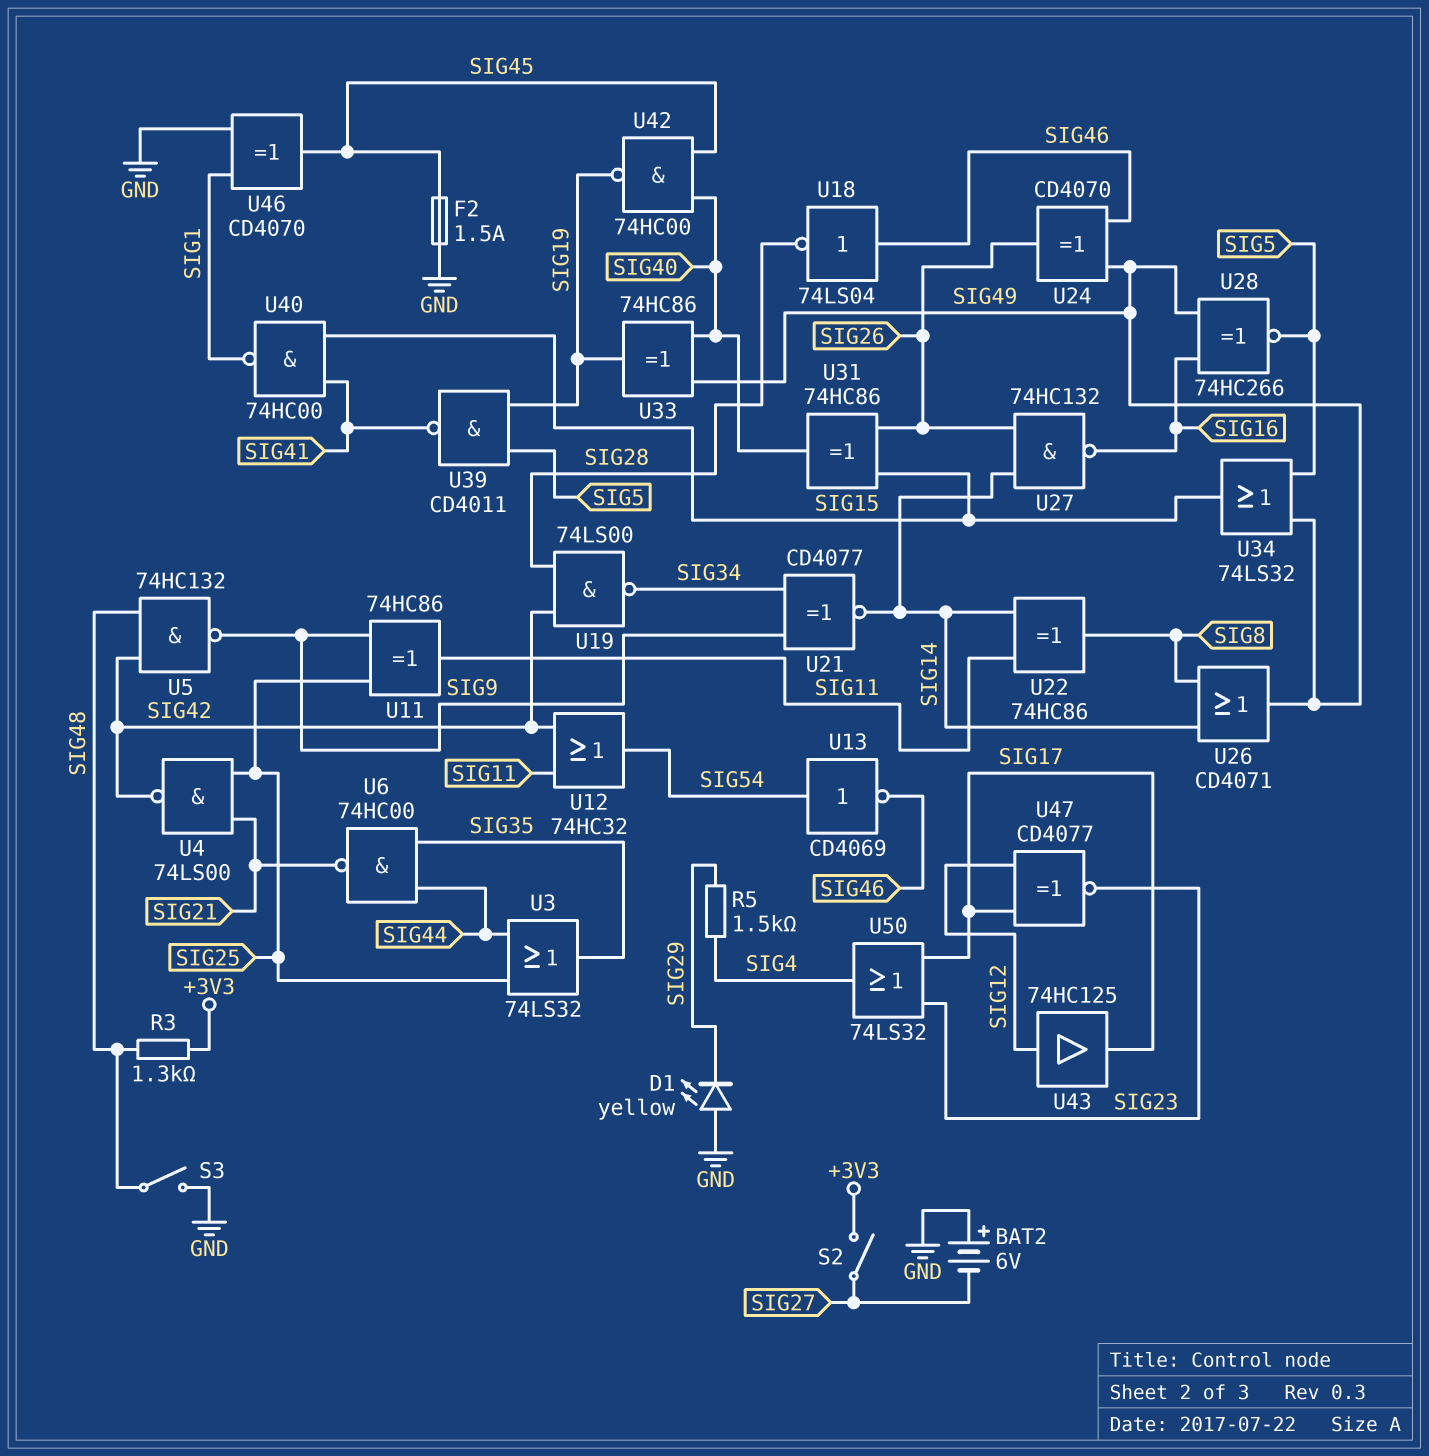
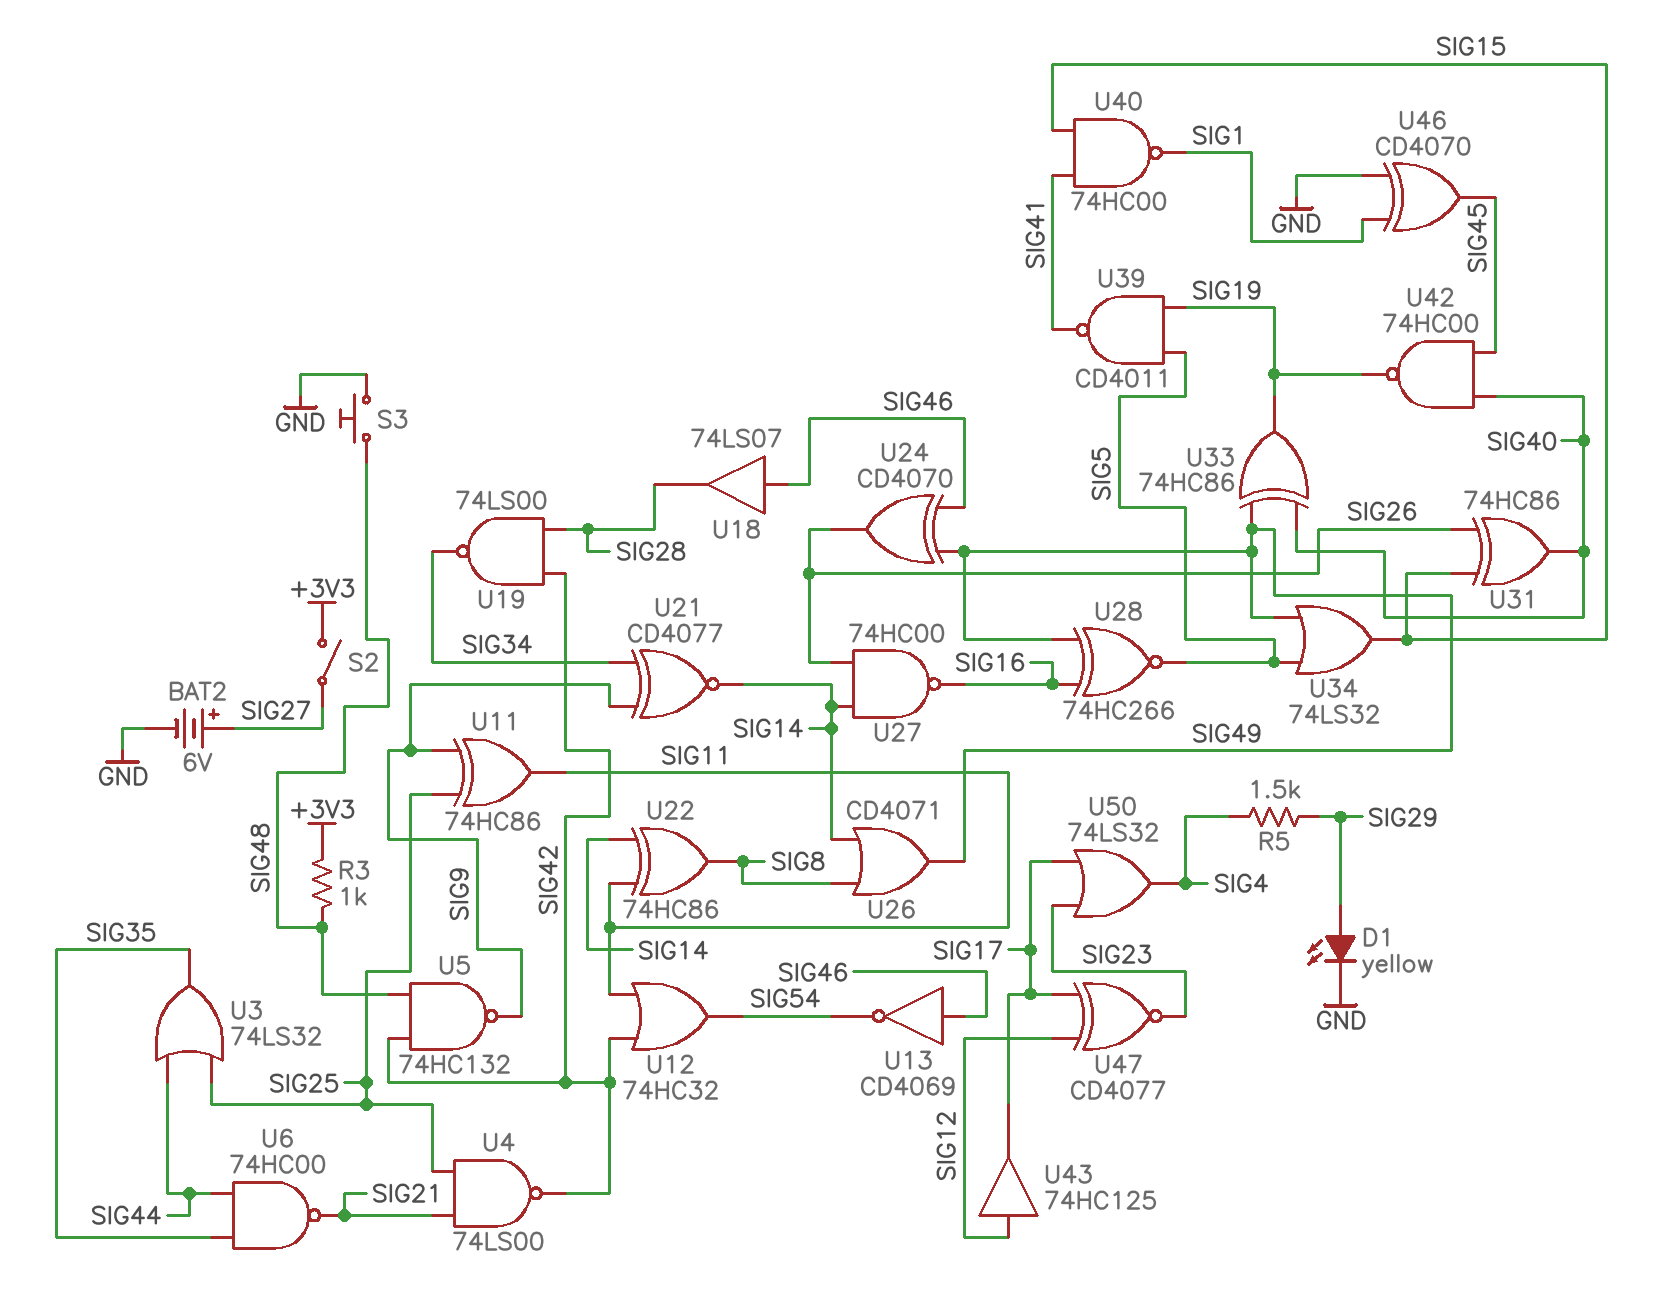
BAT2: 6V (plus GND, minus SIG27) -> 6V (plus SIG27, minus GND)
D1: LED yellow (A GND, K SIG29) -> LED yellow (A SIG29, K GND)
F2: 1.5A (GND, SIG45) -> none
R3: 1.3k (+3V3, SIG48) -> 1k (+3V3, SIG48)
S3: switch (GND, SIG48) -> button (GND, SIG48)
U13: NOT CD4069 (in SIG54, out SIG46) -> NOT CD4069 (in SIG46, out SIG54)
U18: NOT 74LS04 (in SIG46, out SIG28) -> buffer 74LS07 (in SIG46, out SIG28)
U27: NAND 74HC132 (in SIG14, in SIG26, out SIG16) -> NAND 74HC00 (in SIG14, in SIG26, out SIG16)

